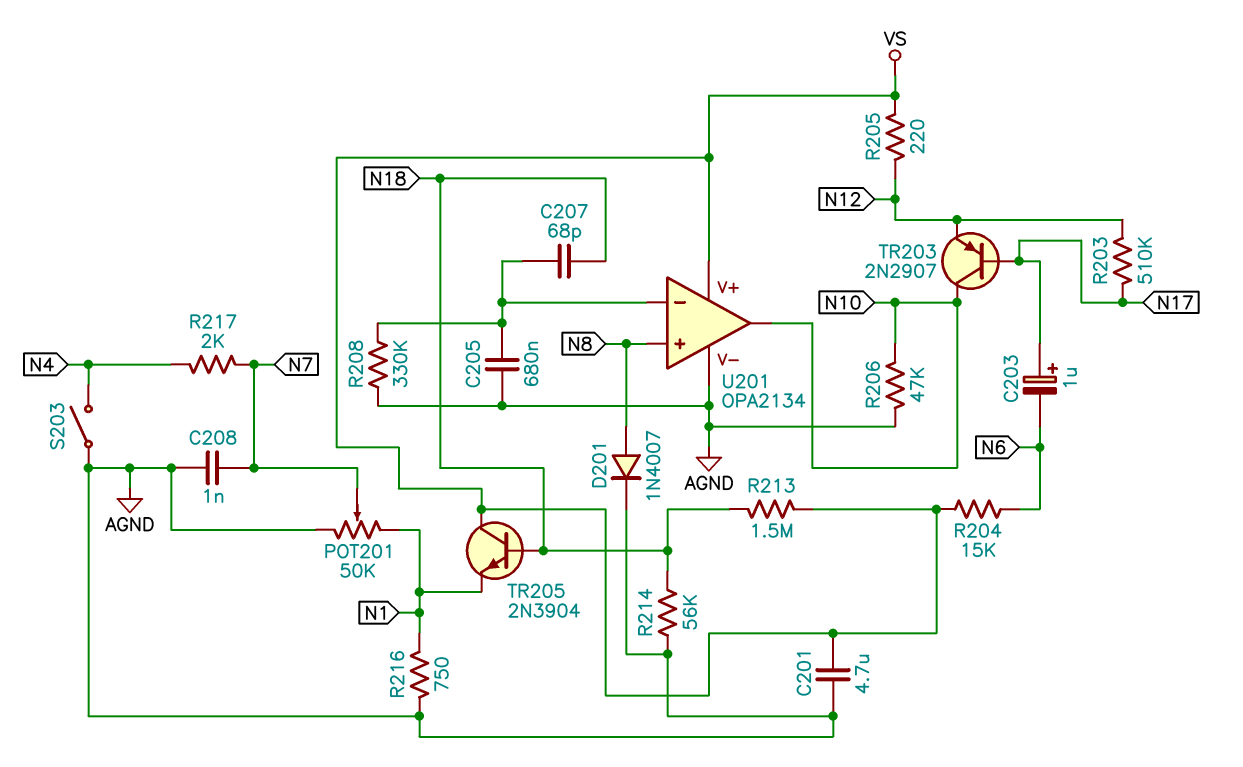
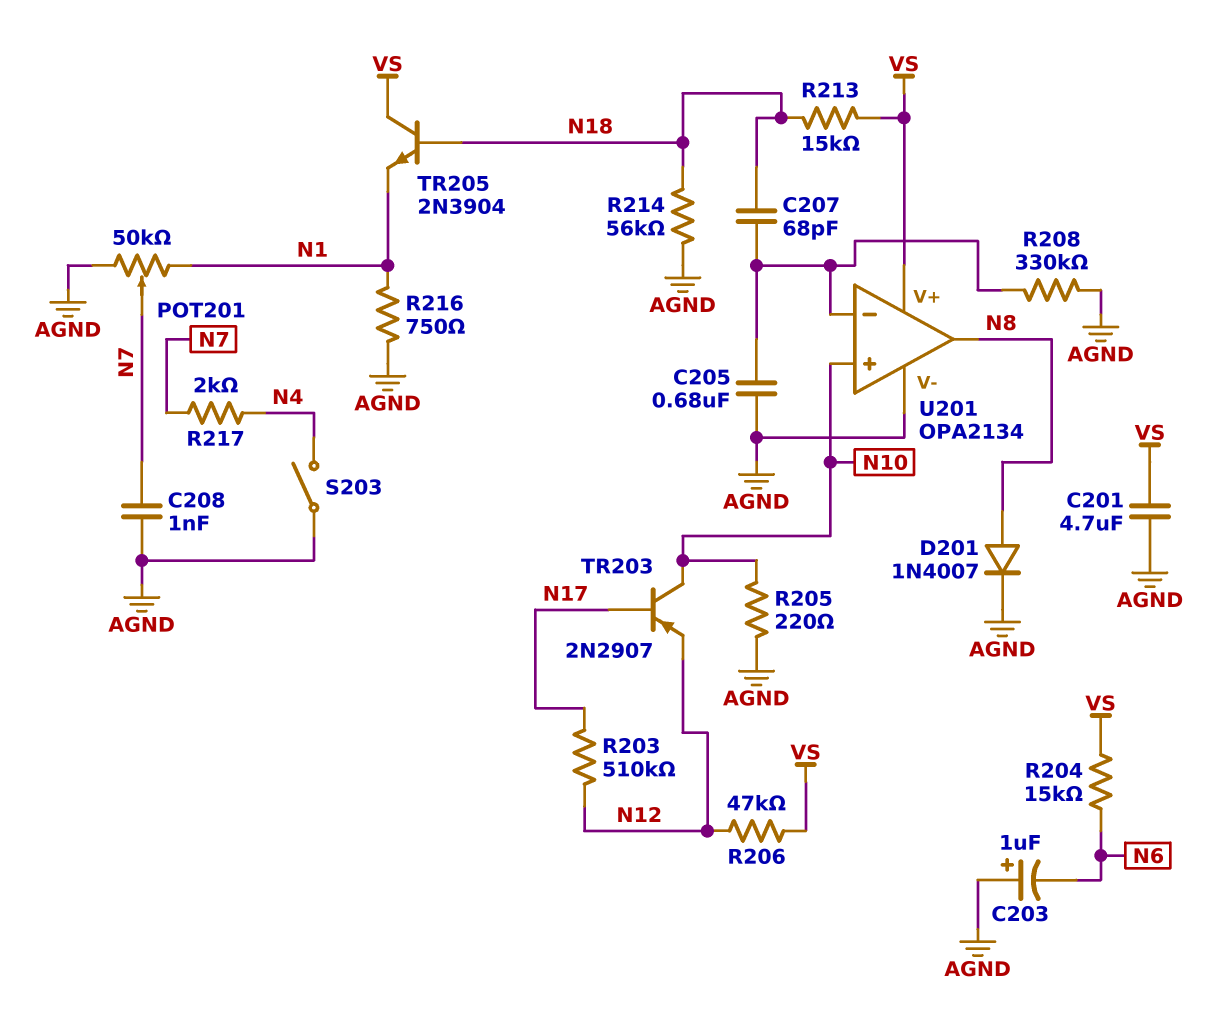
C203: 1uF (plus N17, minus N6) -> 1uF (plus AGND, minus N6)
R205: 220 (N12, VS) -> 220 (AGND, N10)
R206: 47k (AGND, N10) -> 47k (N12, VS)
R213: 1.5M (N18, VS) -> 15k (N18, VS)
U201 pin in+: N8 -> N10
U201 pin out: N10 -> N8

